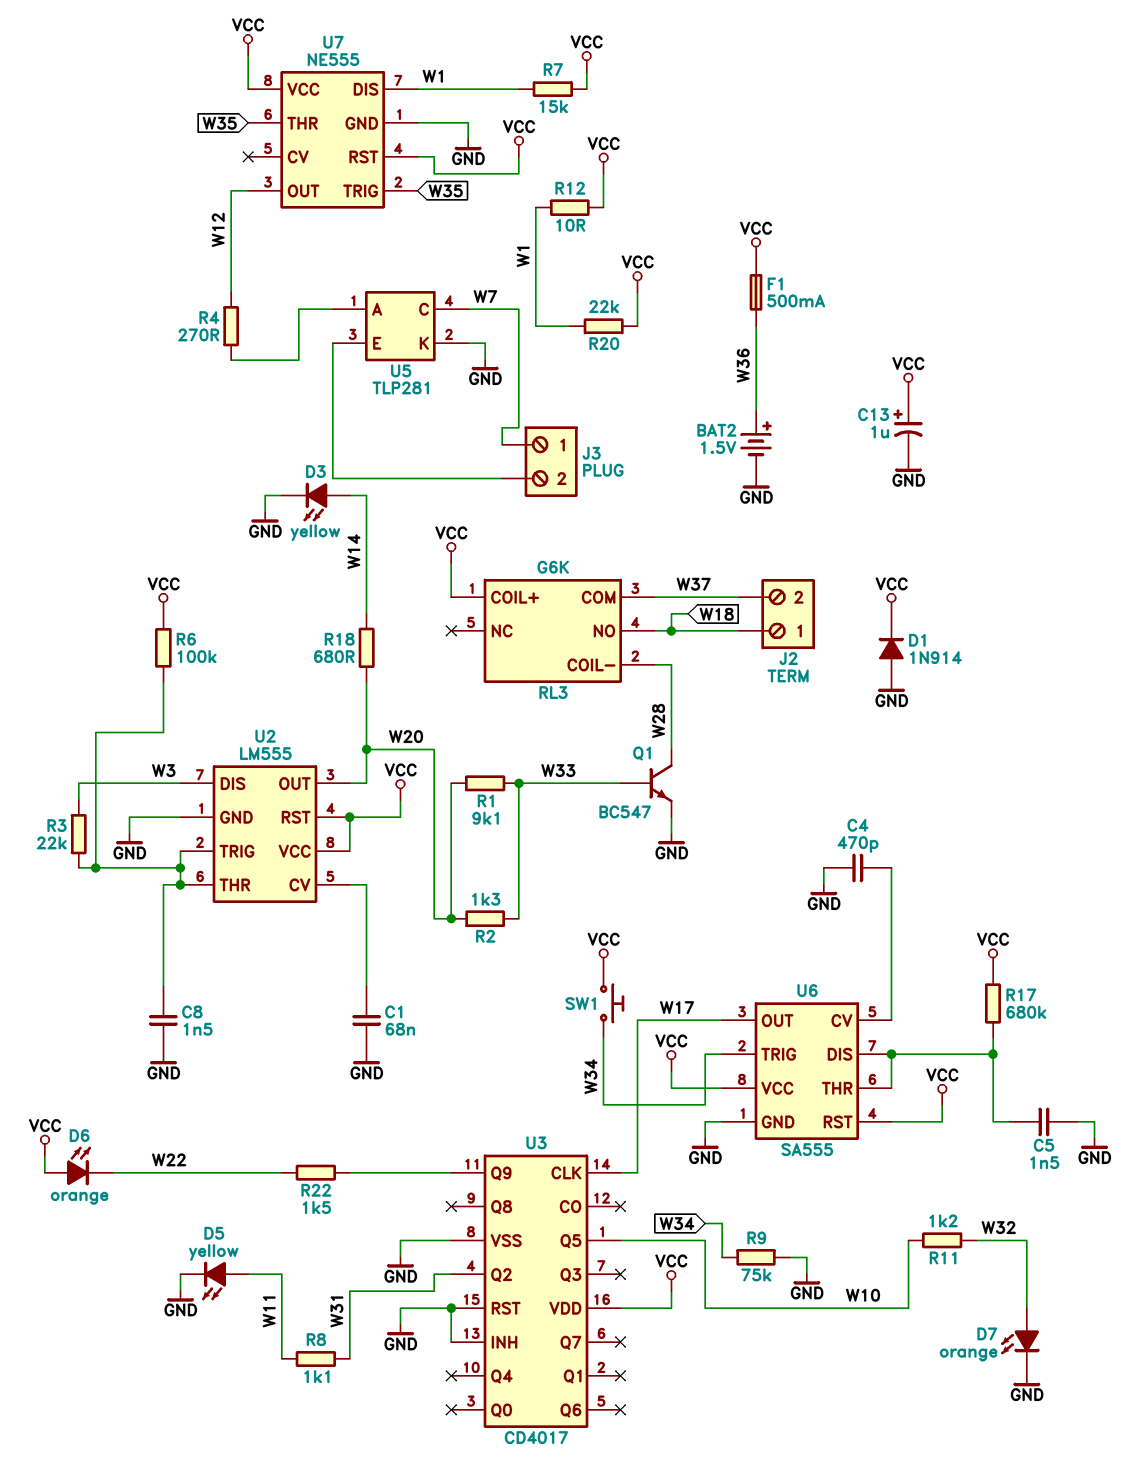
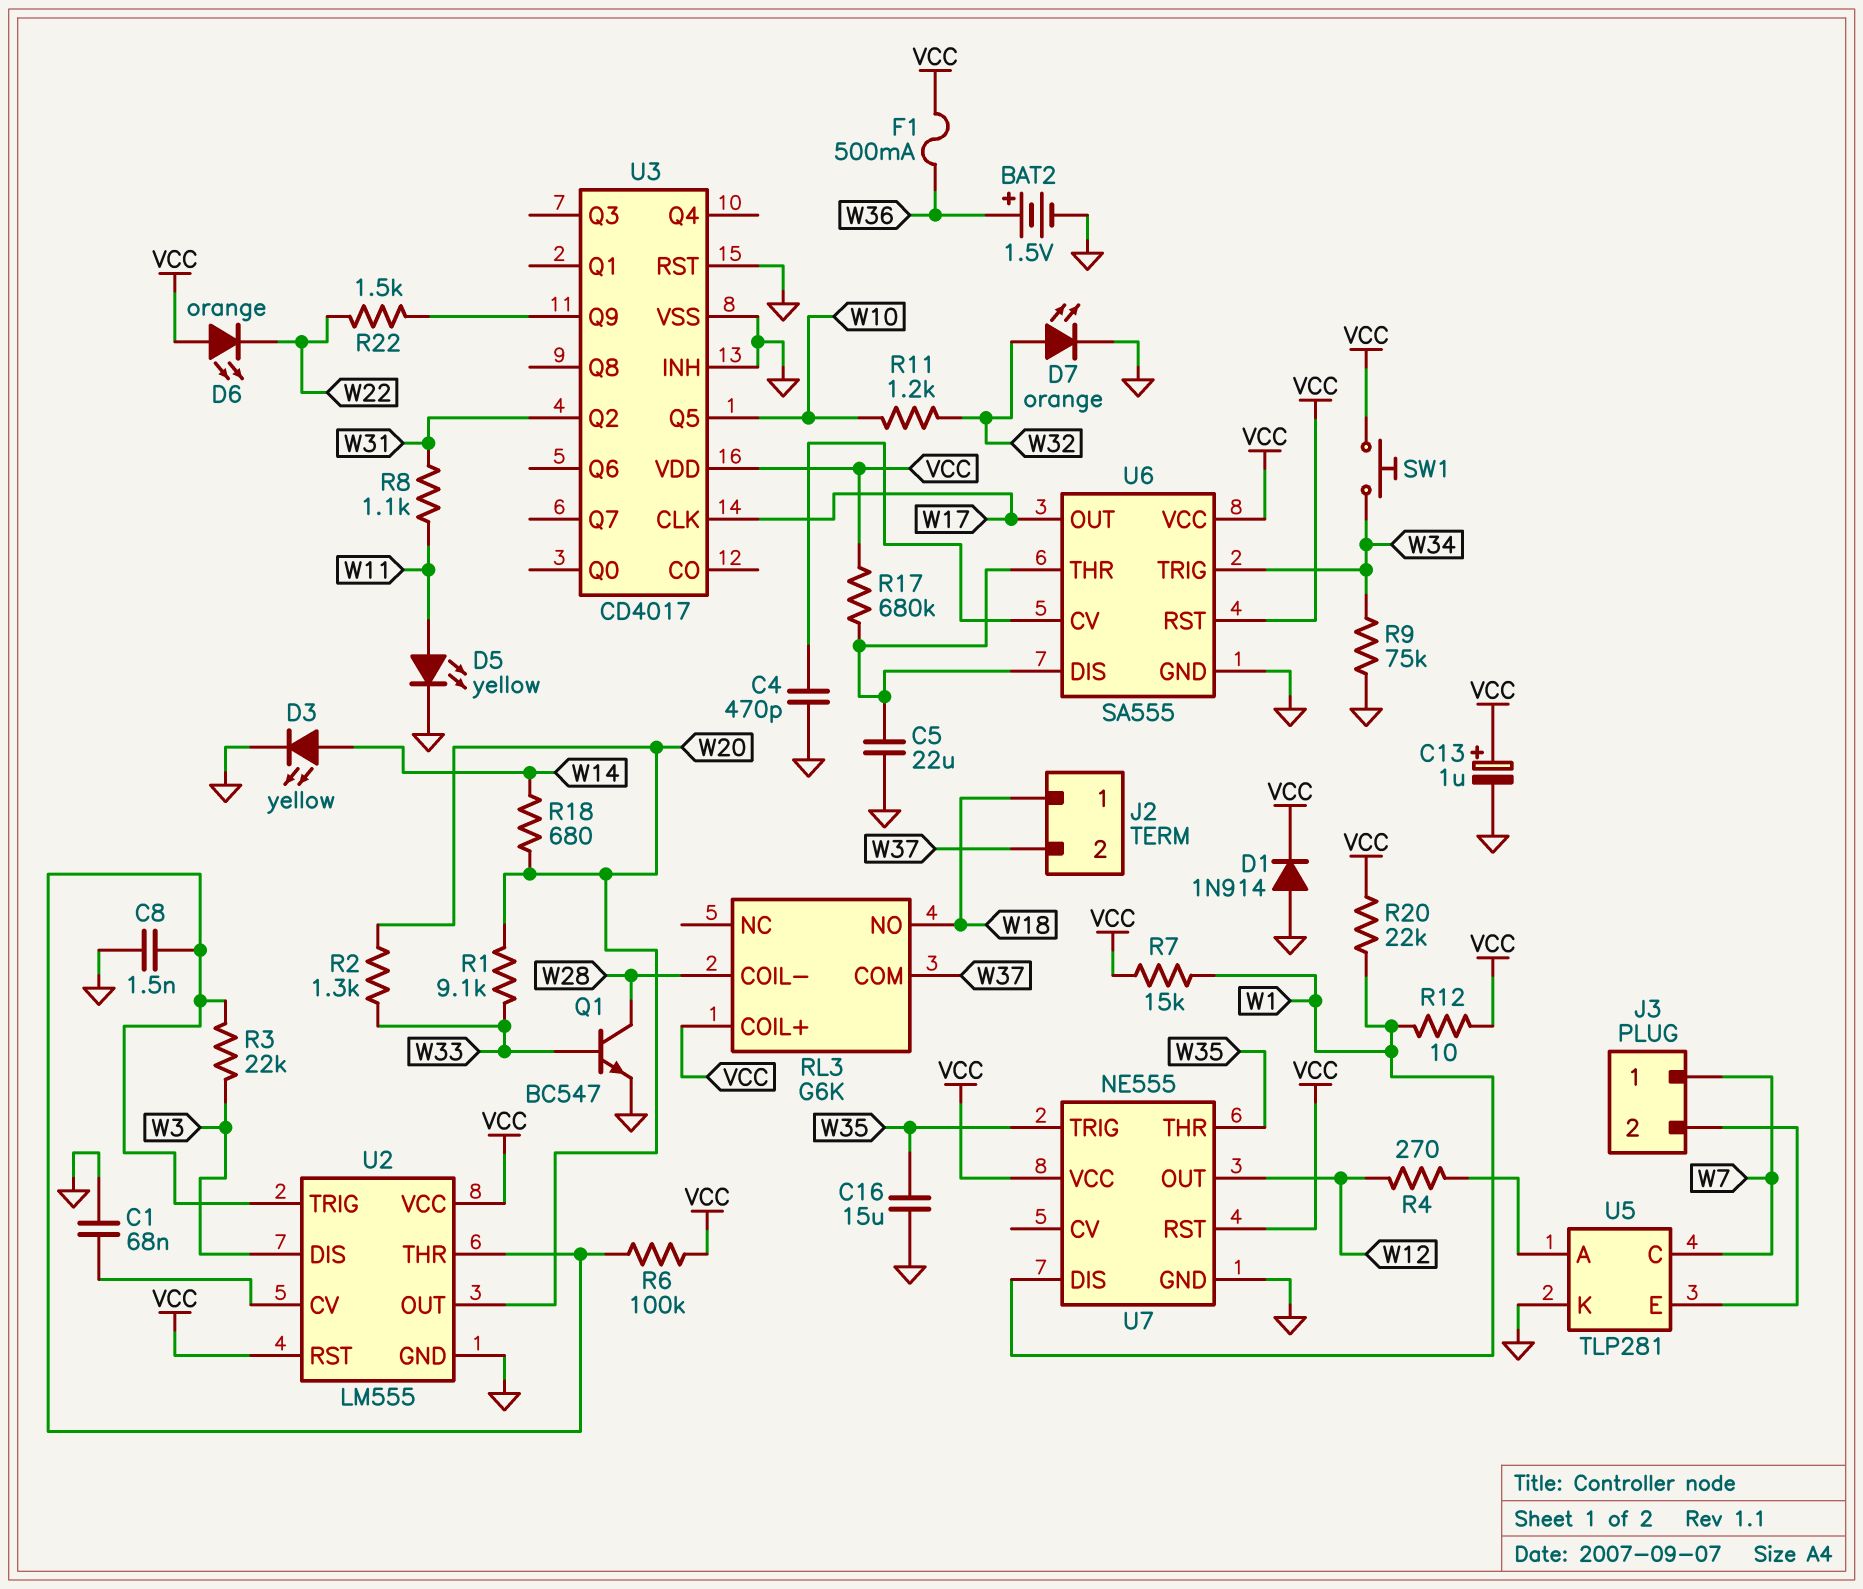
C5: 1.5nF (GND, U6/DIS) -> 22uF (GND, U6/DIS)
C16: none -> 15uF (GND, W35)

